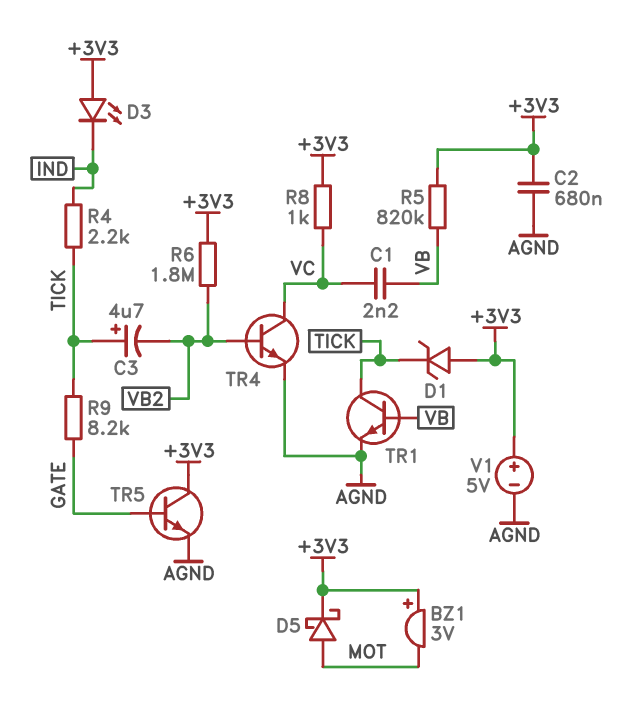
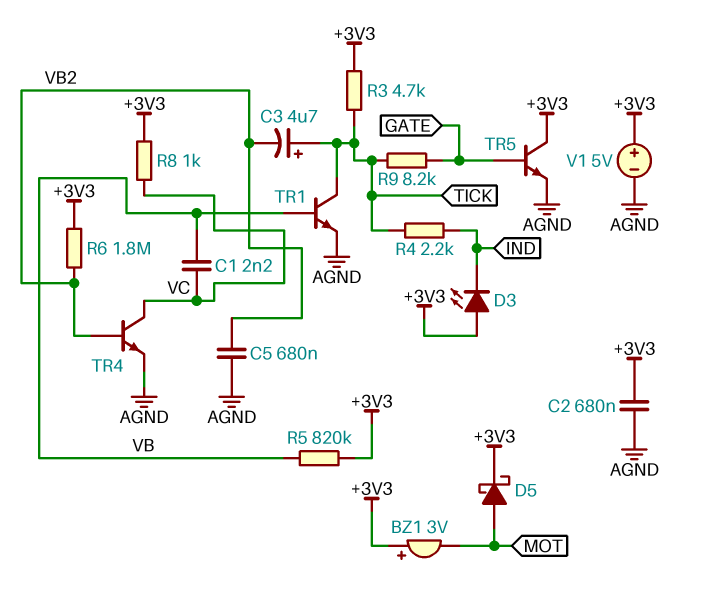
C5: none -> 680nF (AGND, VB2)
D1: zener (A +3V3, K TICK) -> none
R3: none -> 4.7k (+3V3, TICK)

